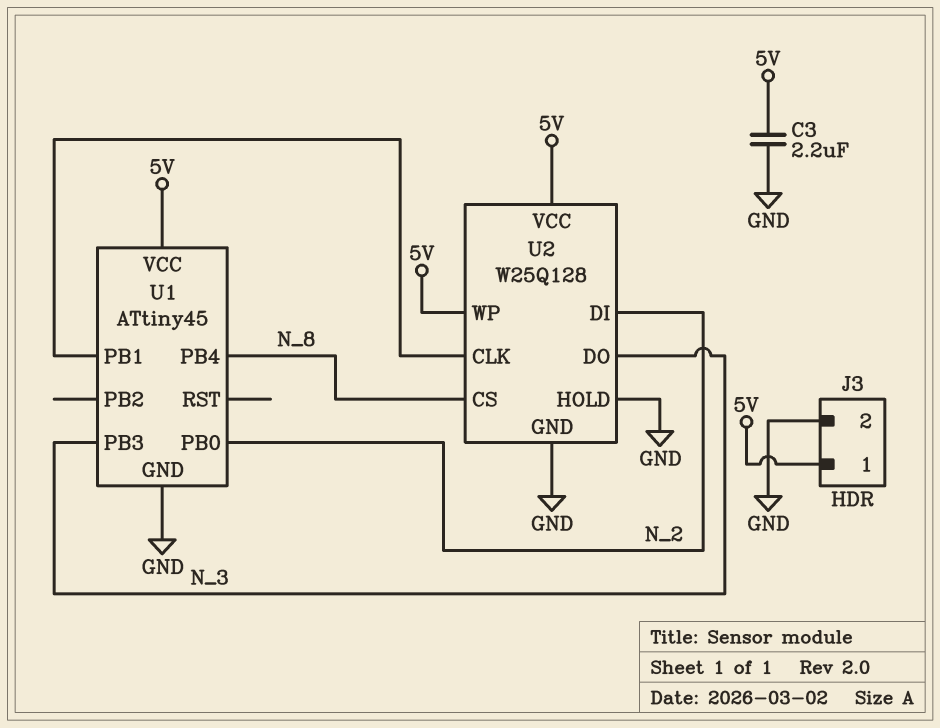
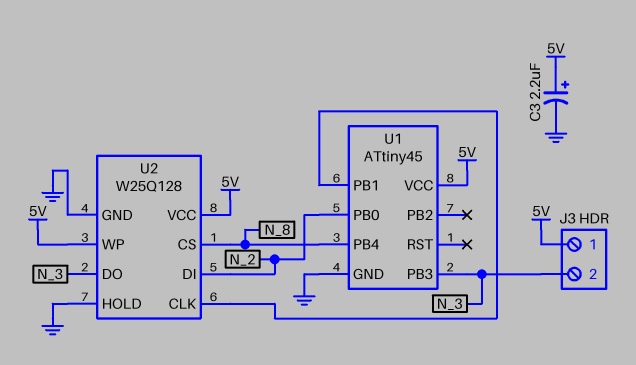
C3: 2.2uF (5V, GND) -> 2.2uF (plus 5V, minus GND)
J3 pin 2: GND -> N_3

